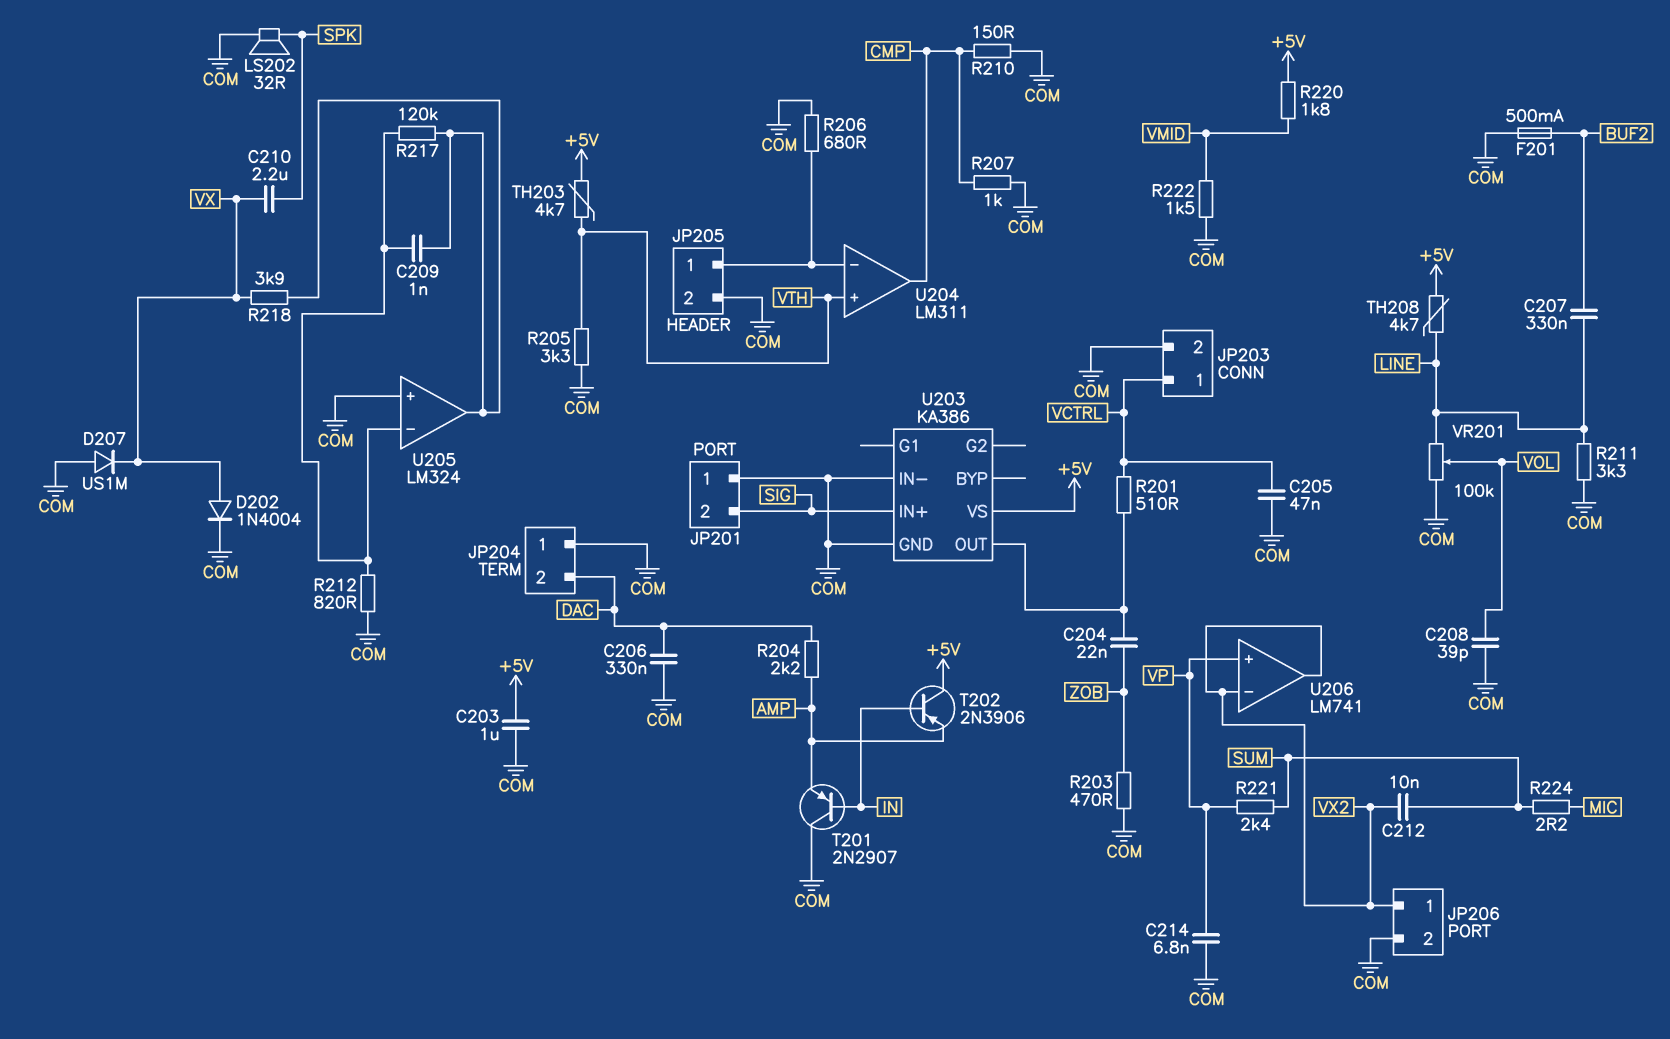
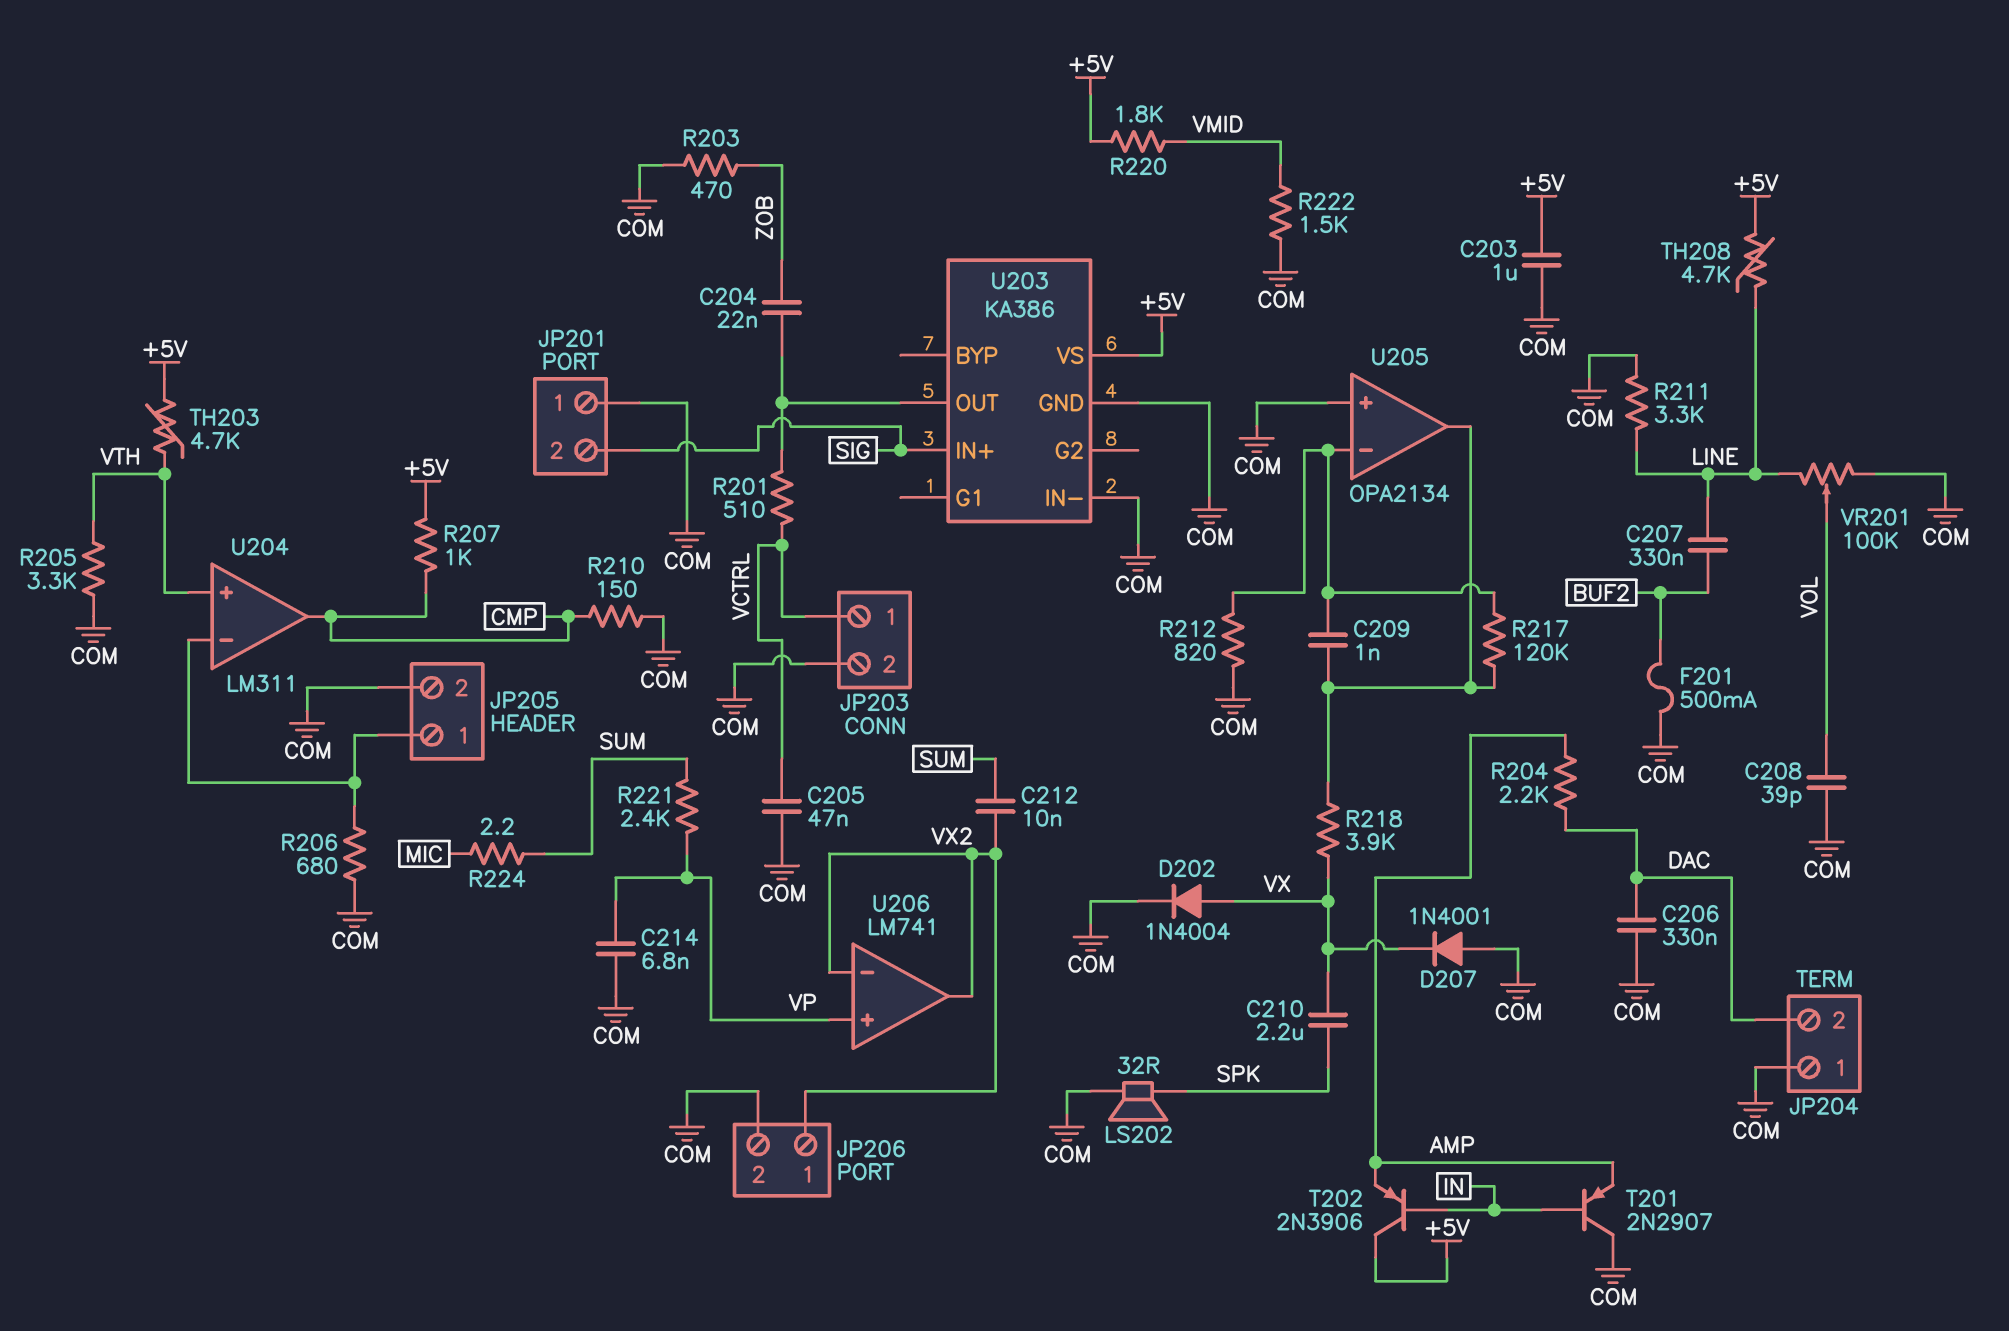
D207: diode US1M (A COM, K VX) -> diode 1N4001 (A COM, K VX)
R207: 1k (CMP, COM) -> 1k (+5V, CMP)
U205: LM324 -> OPA2134

